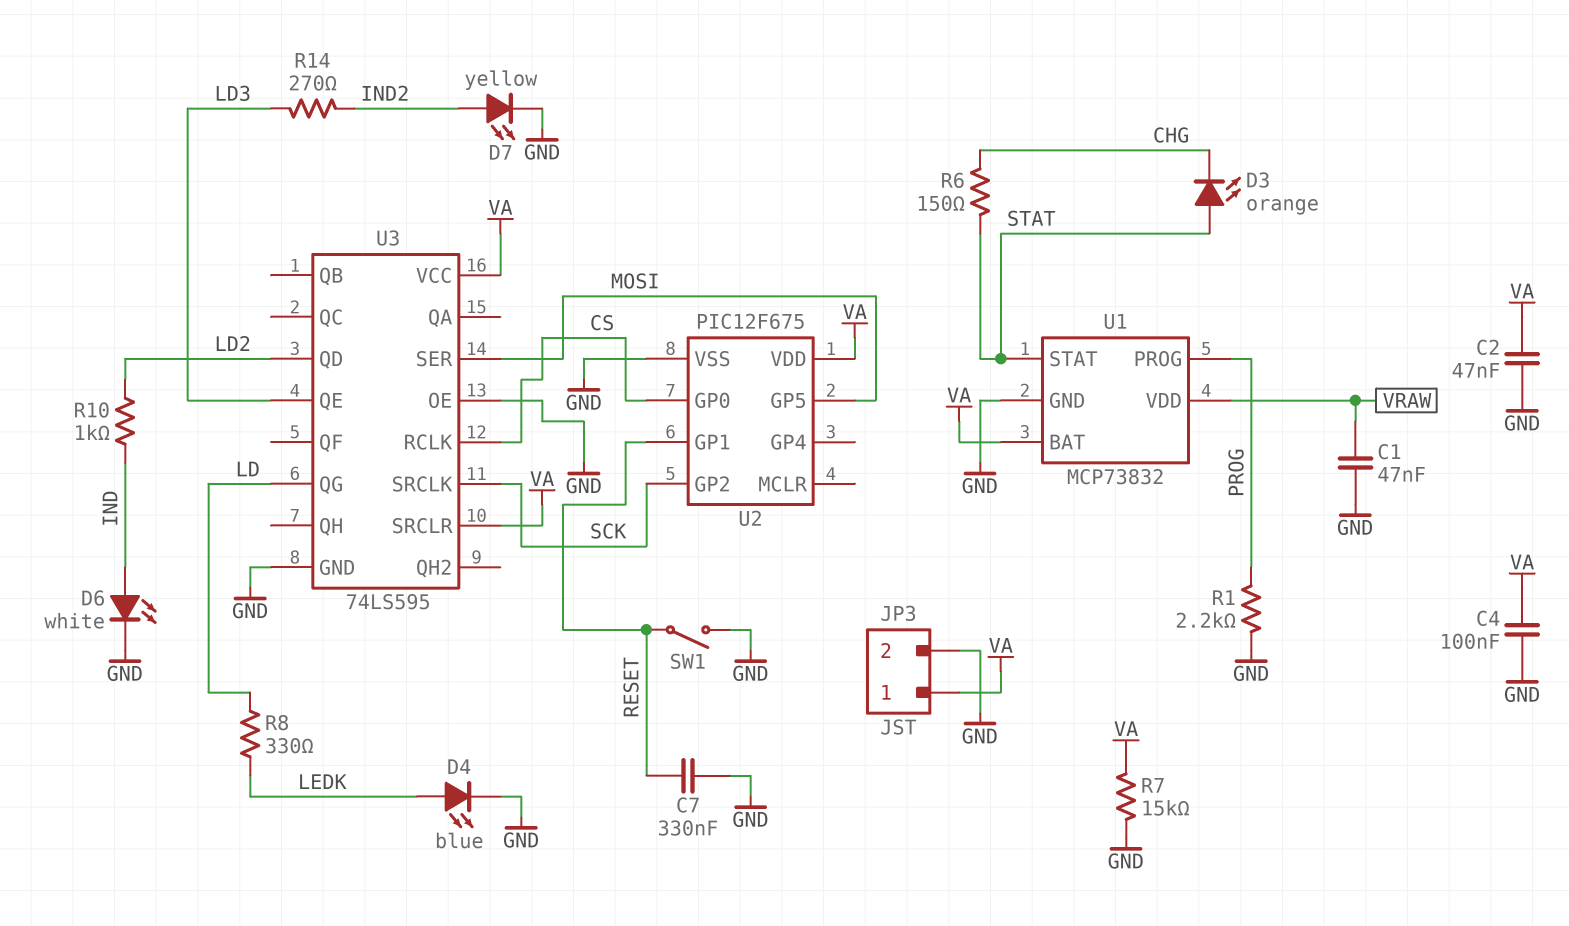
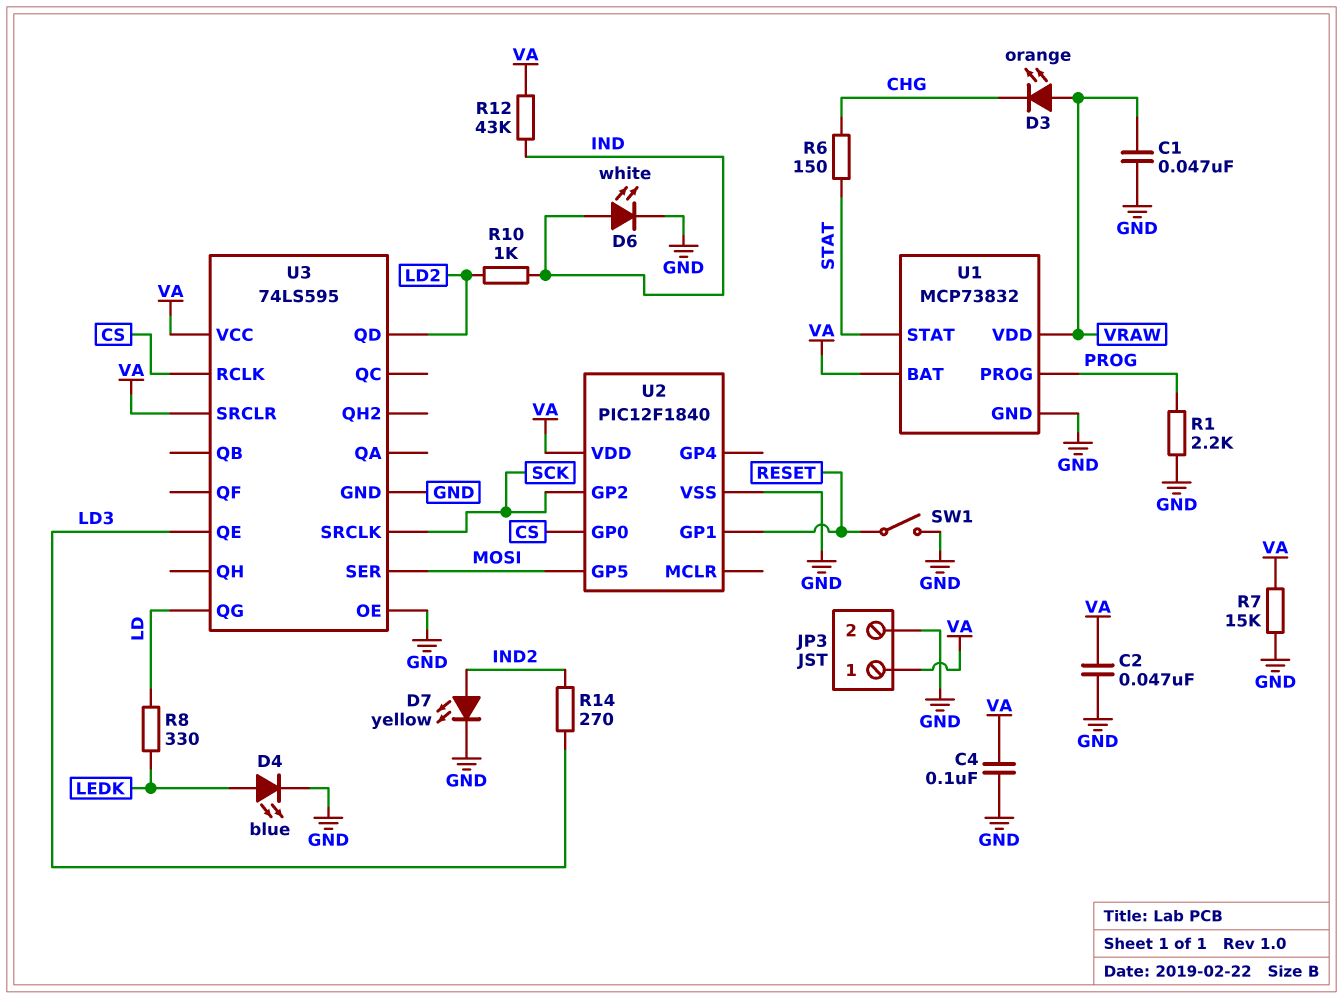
C7: 330nF (GND, RESET) -> none
D3: LED orange (A STAT, K CHG) -> LED orange (A VRAW, K CHG)
R12: none -> 43k (IND, VA)
U2: PIC12F675 -> PIC12F1840

